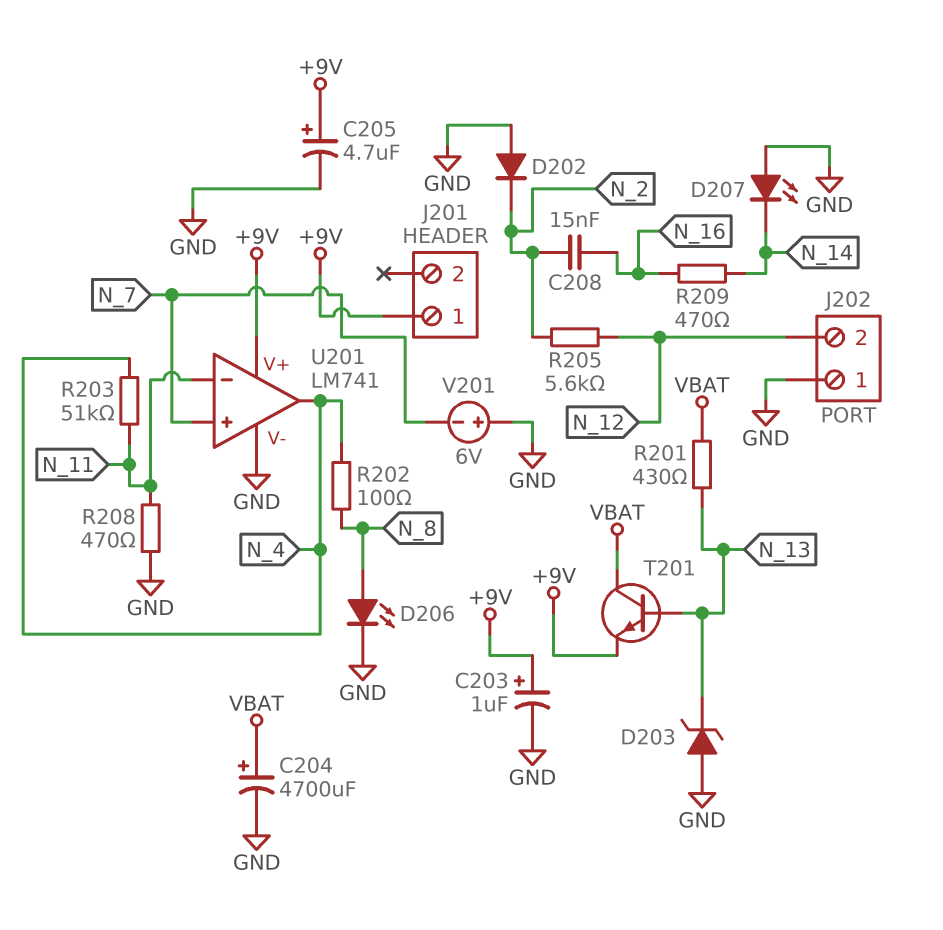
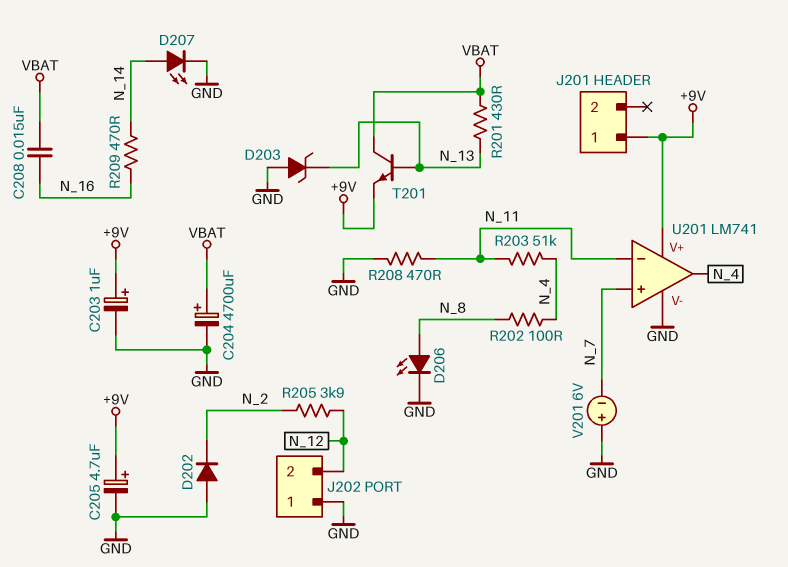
C208: 15nF (N_2, N_16) -> 15nF (N_16, VBAT)
D207: LED (A GND, K N_14) -> LED (A N_14, K GND)
R205: 5.6k (N_2, N_12) -> 3.9k (N_2, N_12)

